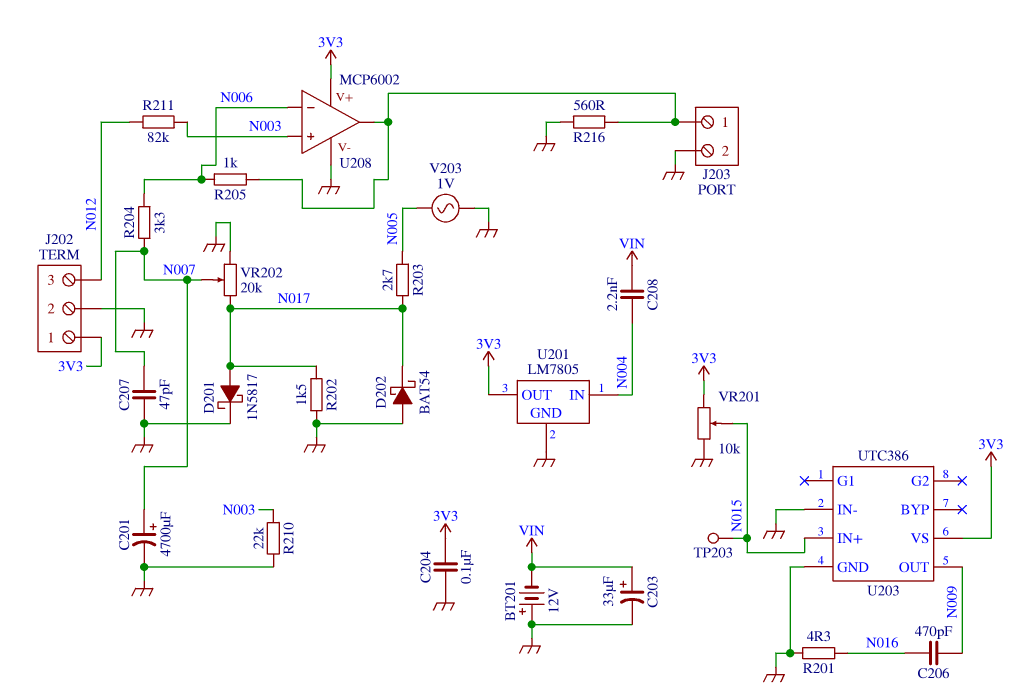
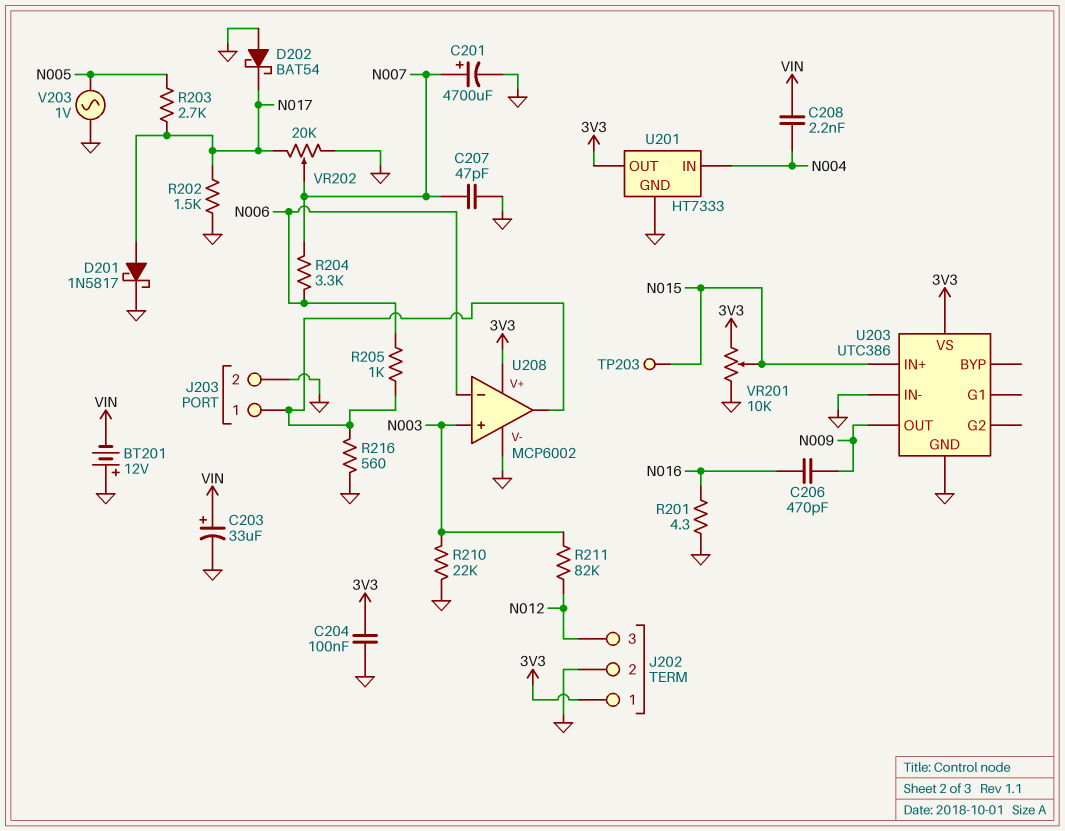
U201: LM7805 -> HT7333

